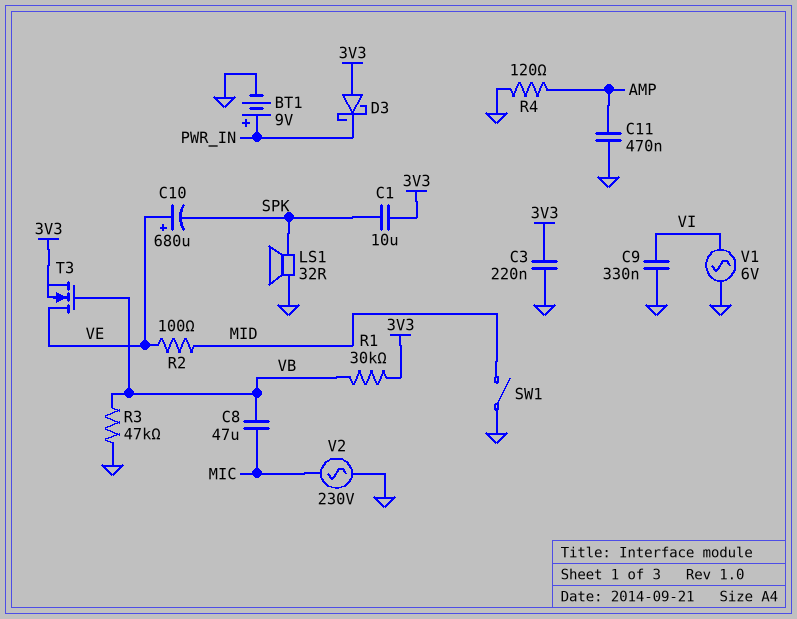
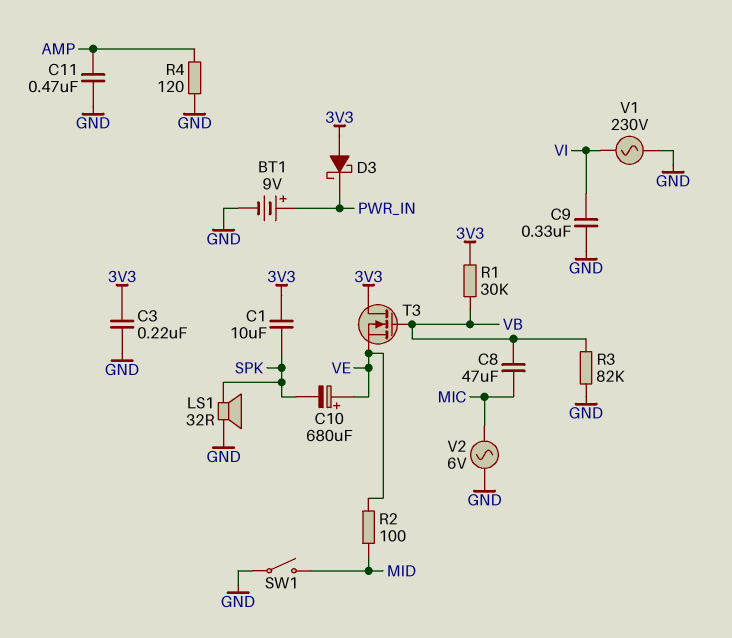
R3: 47k (GND, VB) -> 82k (GND, VB)
T3: NMOS (G VB, D VE, S 3V3) -> NMOS (G VB, D 3V3, S VE)
V1: AC 6V (GND, VI) -> AC 230V (GND, VI)
V2: AC 230V (GND, MIC) -> AC 6V (GND, MIC)

